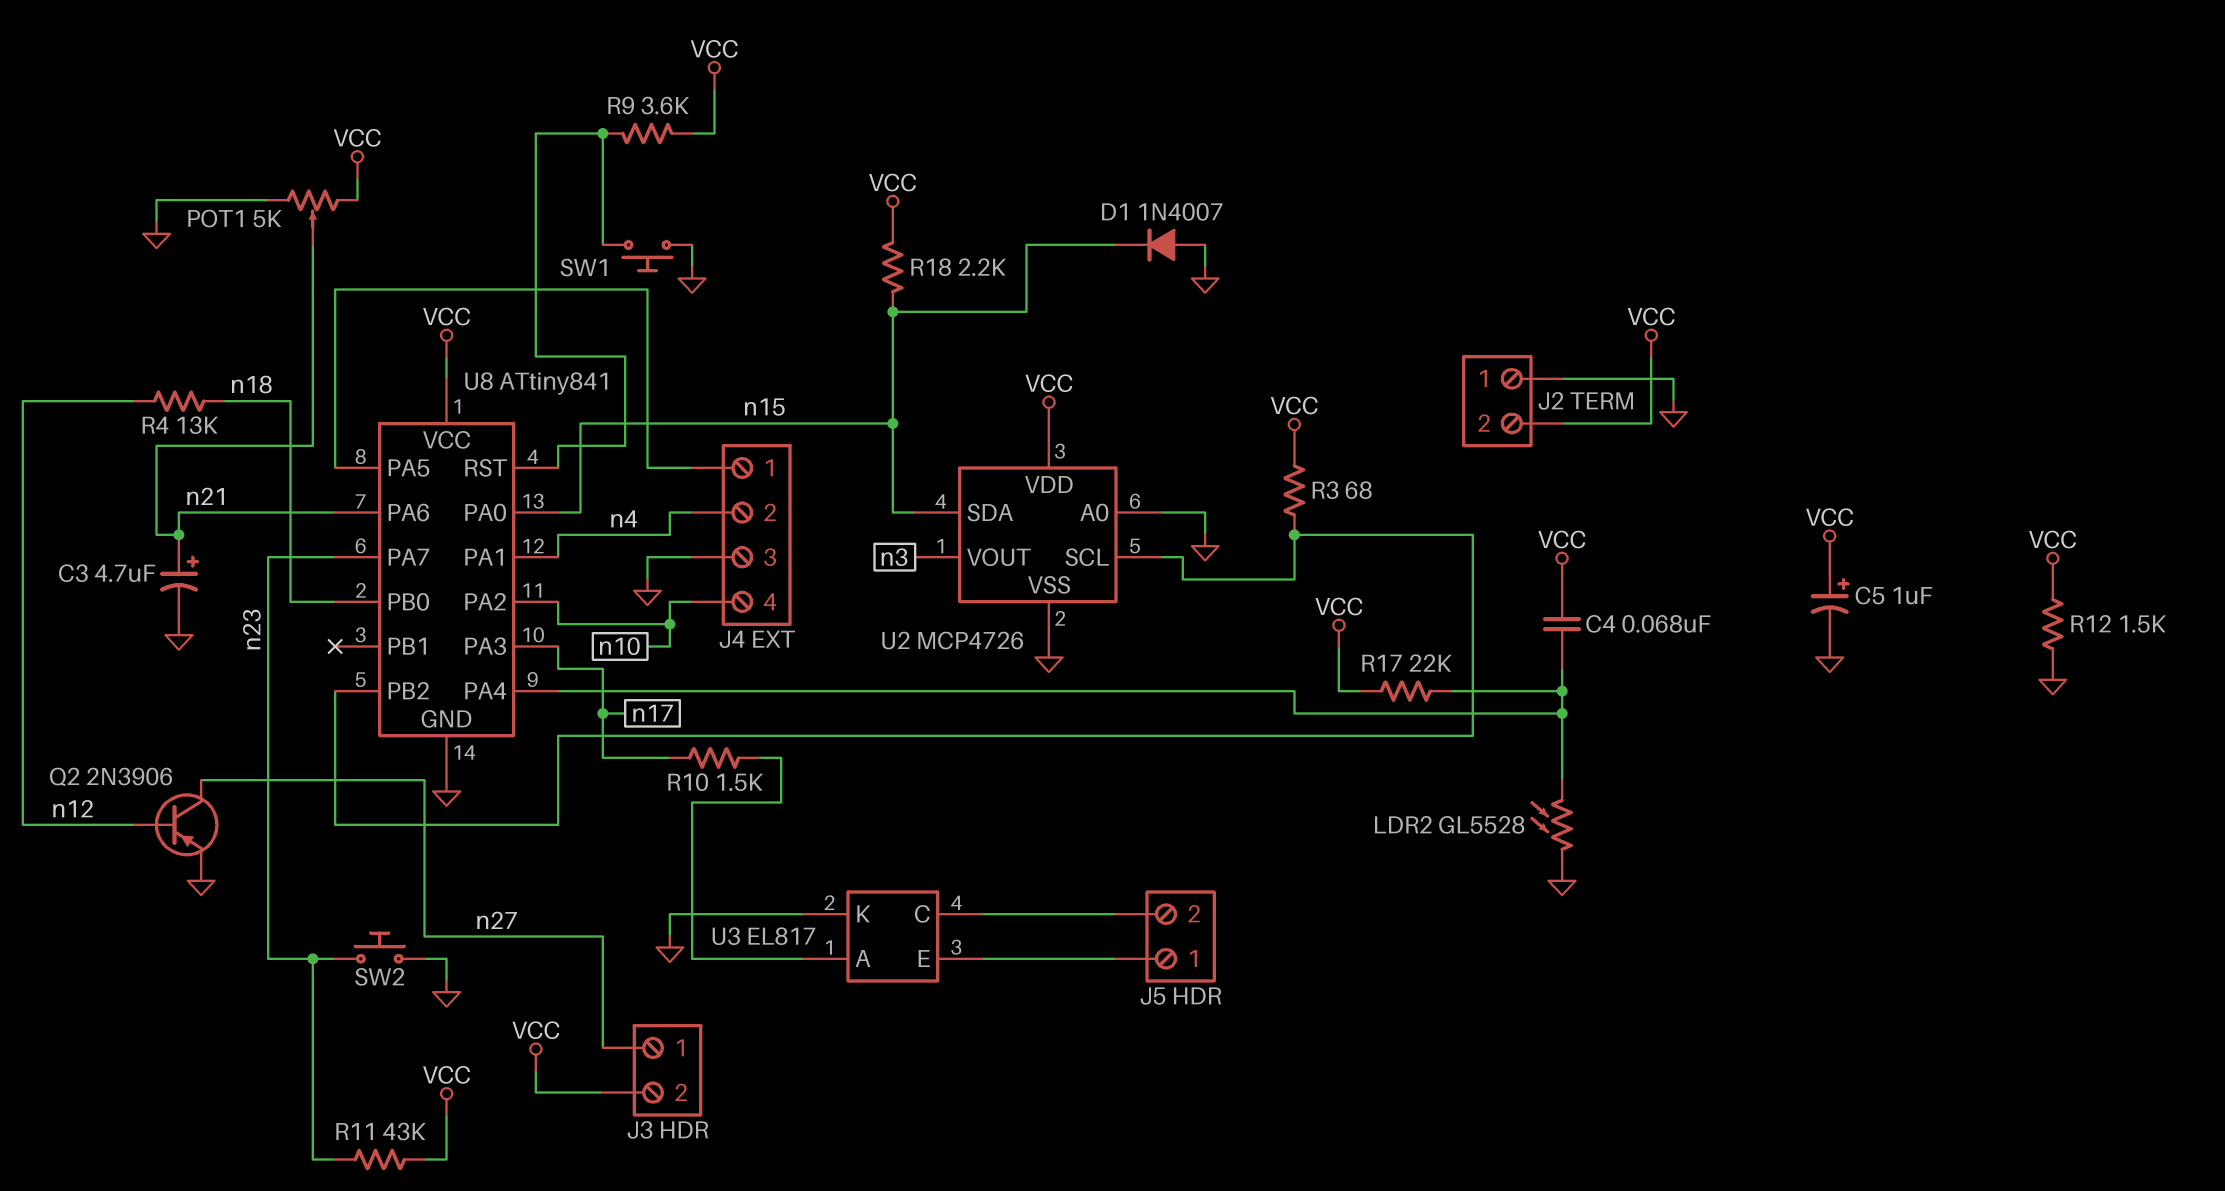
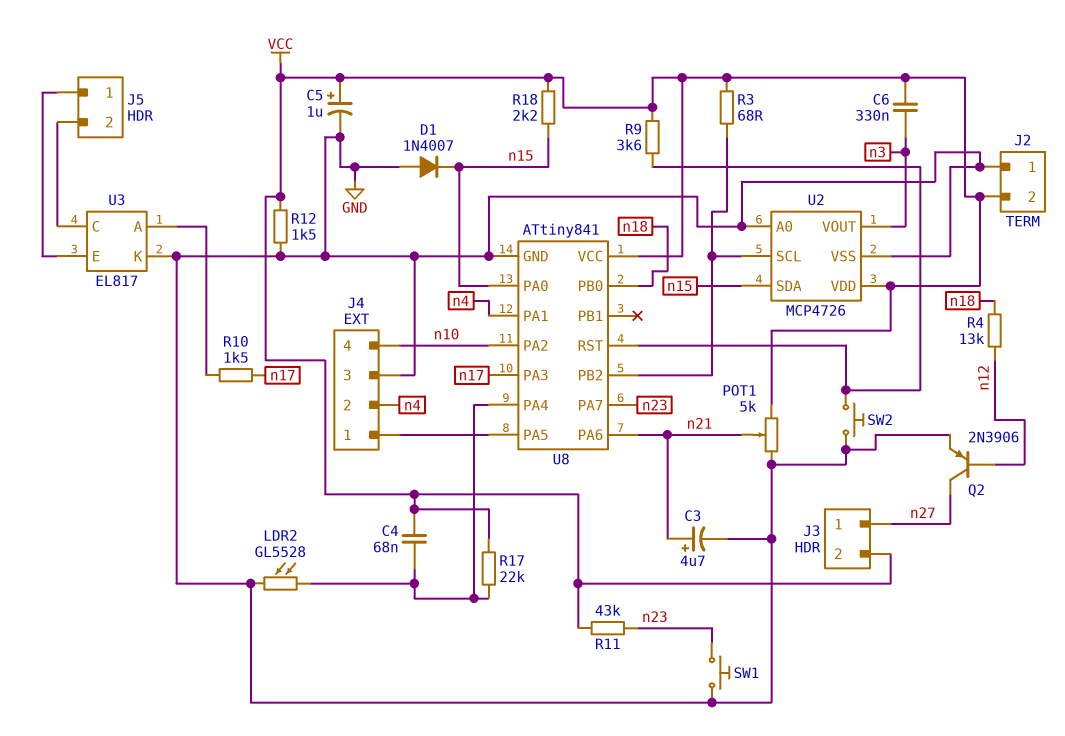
C6: none -> 330nF (VCC, n3)
SW1: button (GND, U8/RST) -> button (GND, n23)
SW2: button (GND, n23) -> button (GND, U8/RST)

